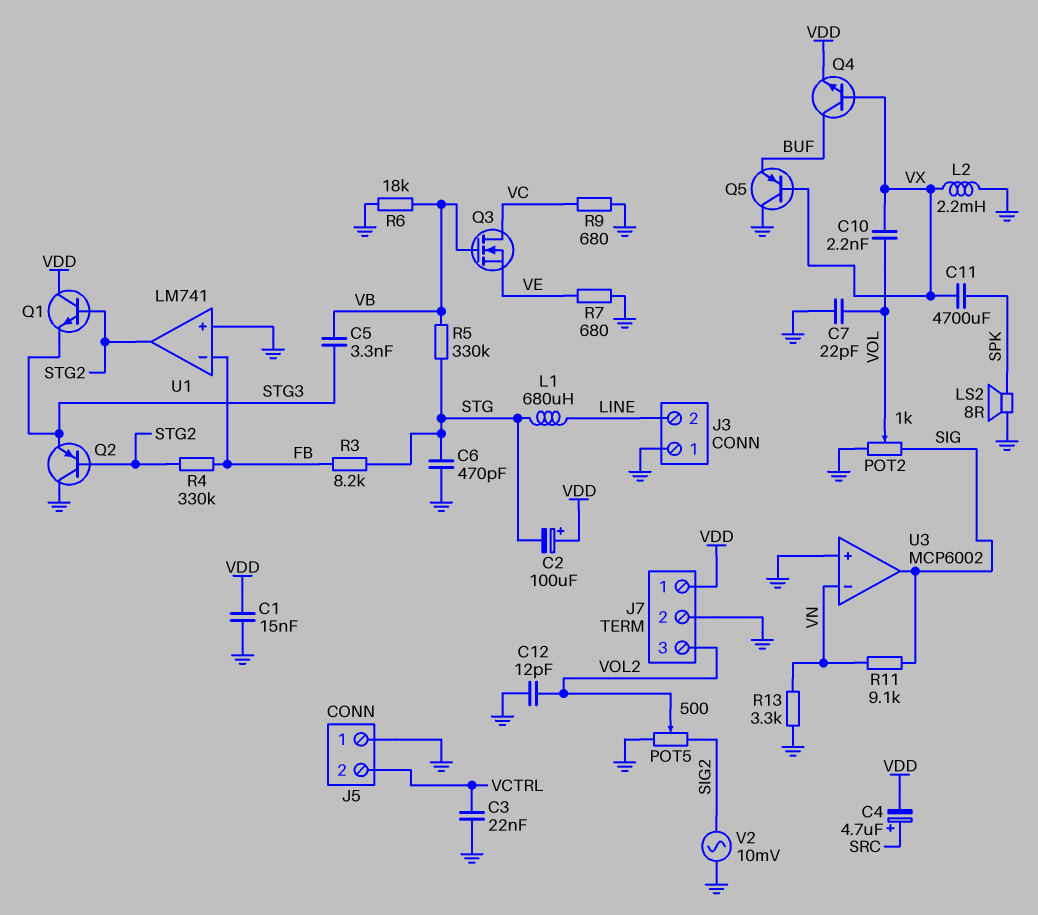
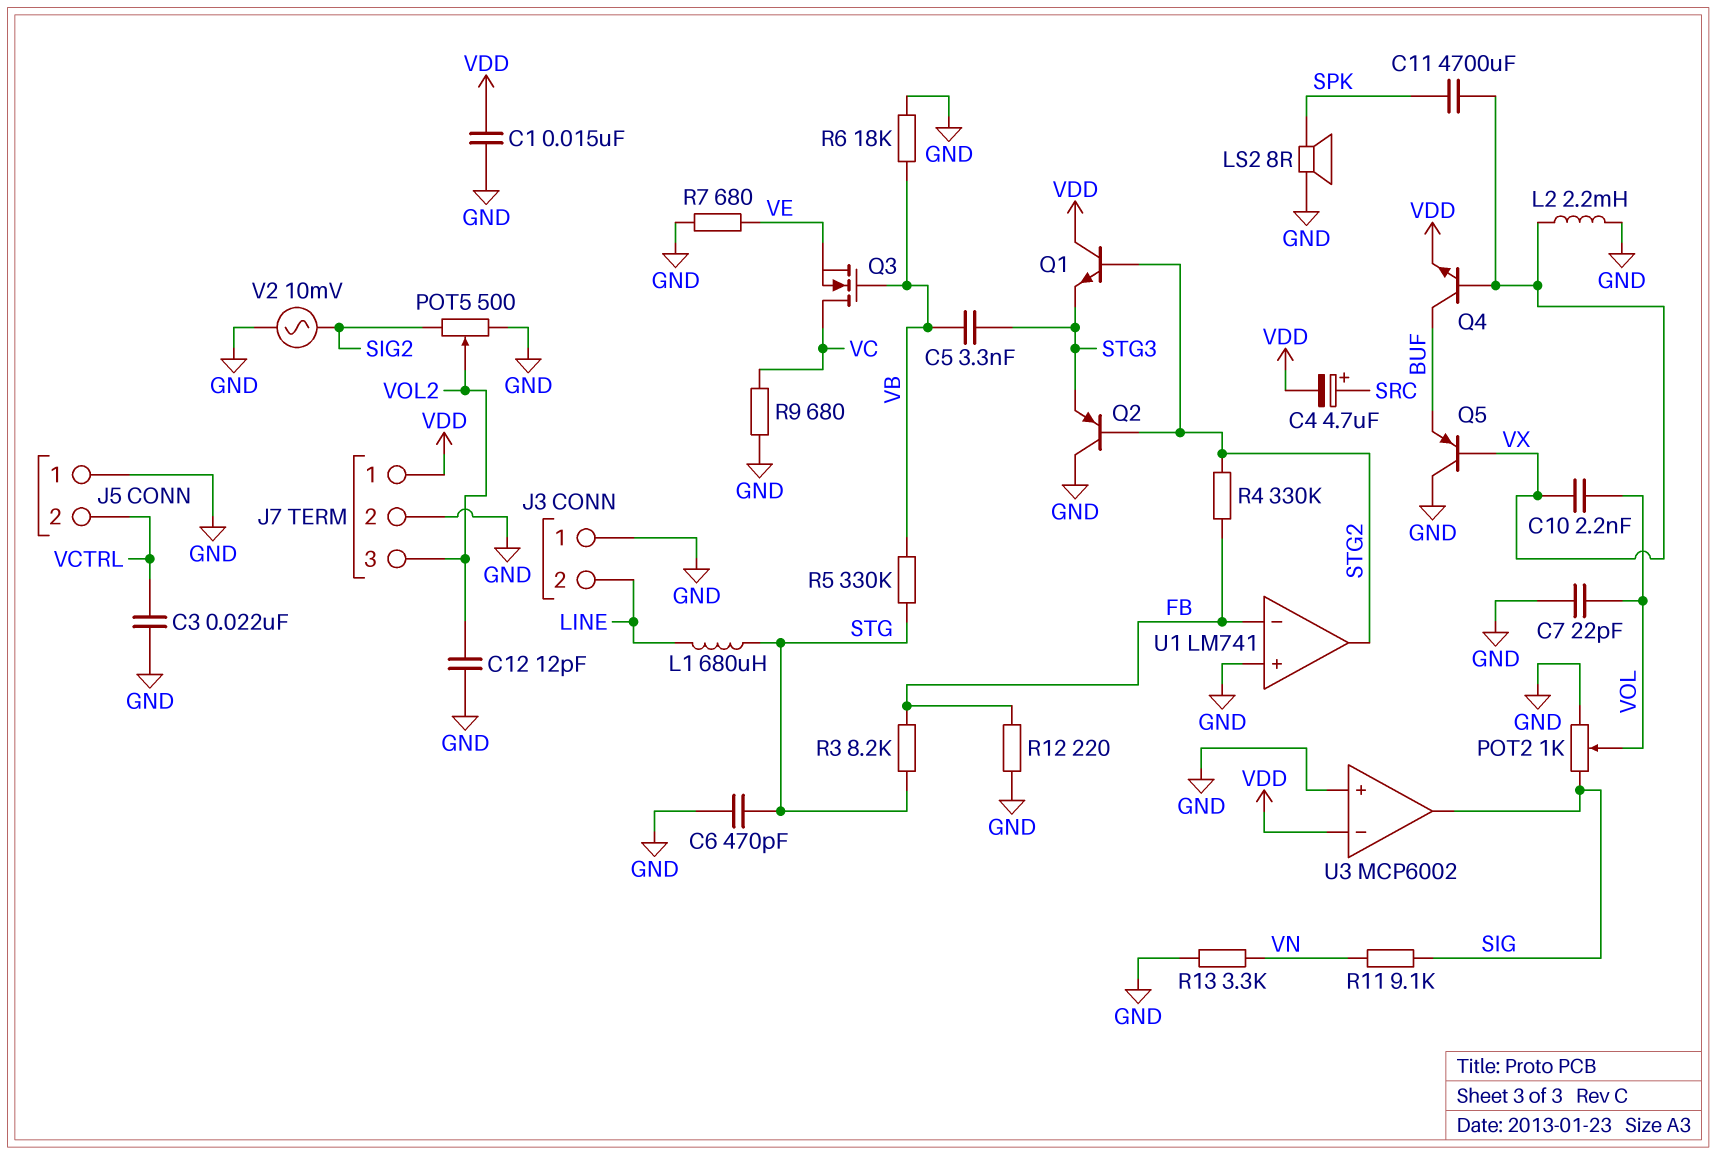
C2: 100uF (plus VDD, minus STG) -> none
R12: none -> 220 (FB, GND)
U3 pin in-: VN -> VDD

